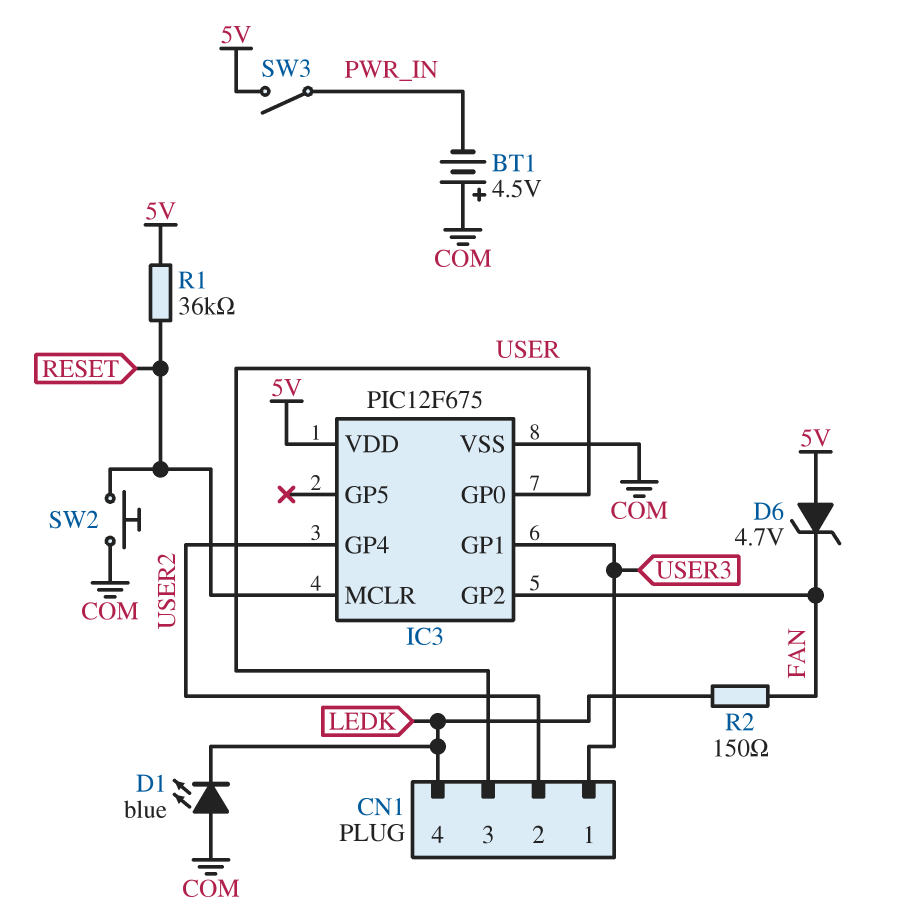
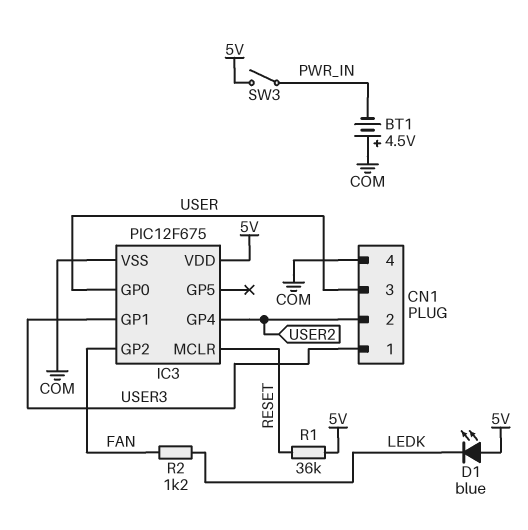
CN1 pin 4: LEDK -> COM
D1: LED blue (A COM, K LEDK) -> LED blue (A 5V, K LEDK)
D6: zener 4.7V (A 5V, K FAN) -> none
R2: 150 (FAN, LEDK) -> 1.2k (FAN, LEDK)
SW2: button (COM, RESET) -> none

